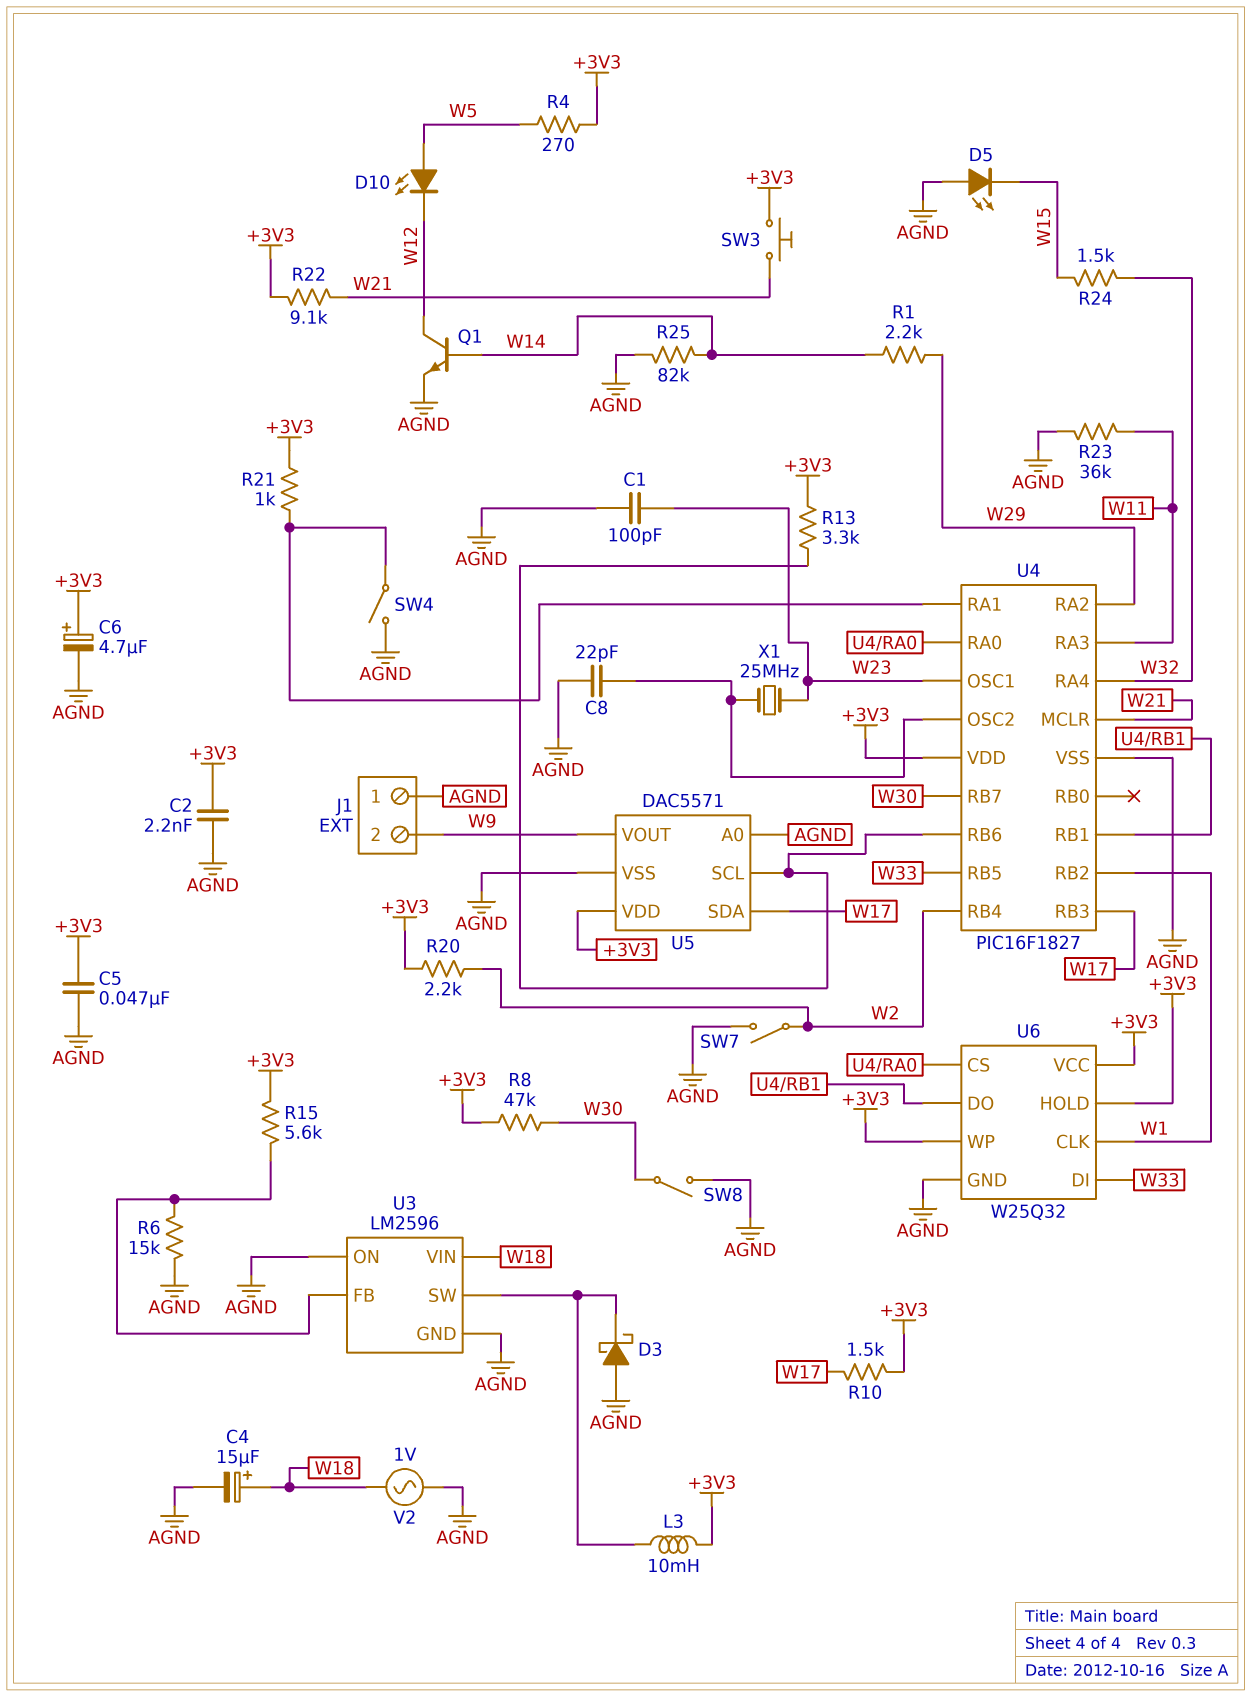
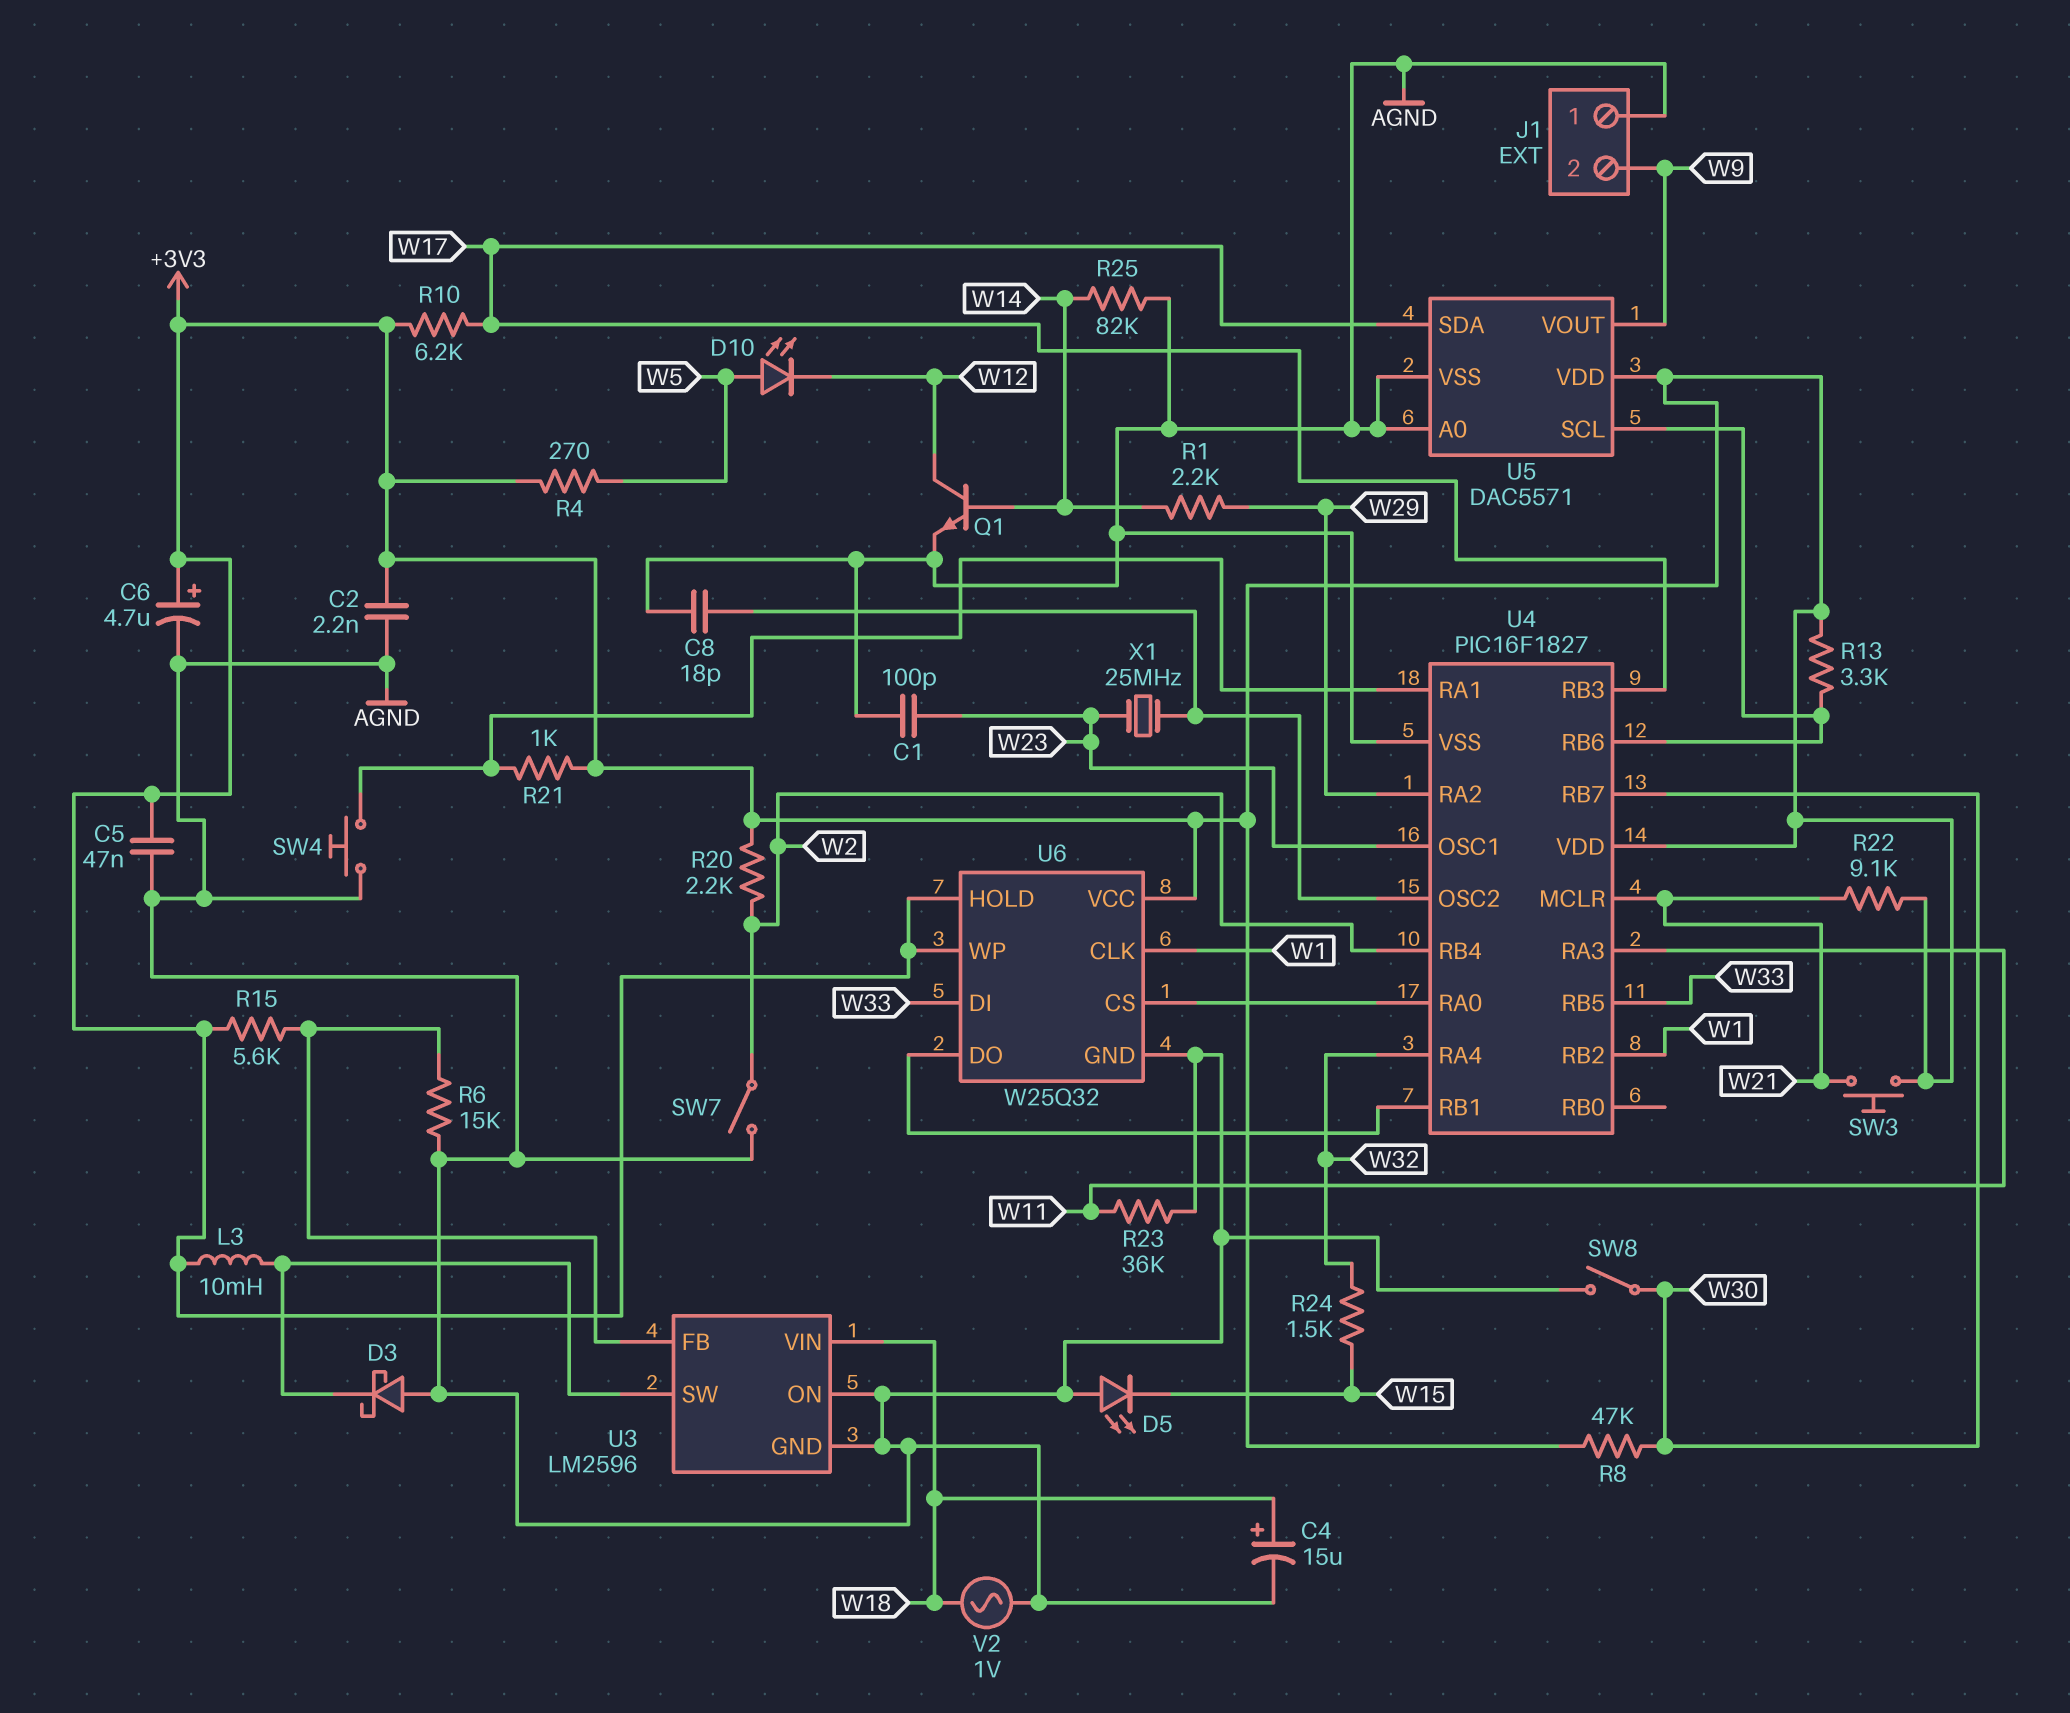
C8: 22pF (AGND, U4/OSC2) -> 18pF (AGND, U4/OSC2)
R10: 1.5k (+3V3, W17) -> 6.2k (+3V3, W17)
SW4: switch (AGND, U4/RA1) -> button (AGND, U4/RA1)

